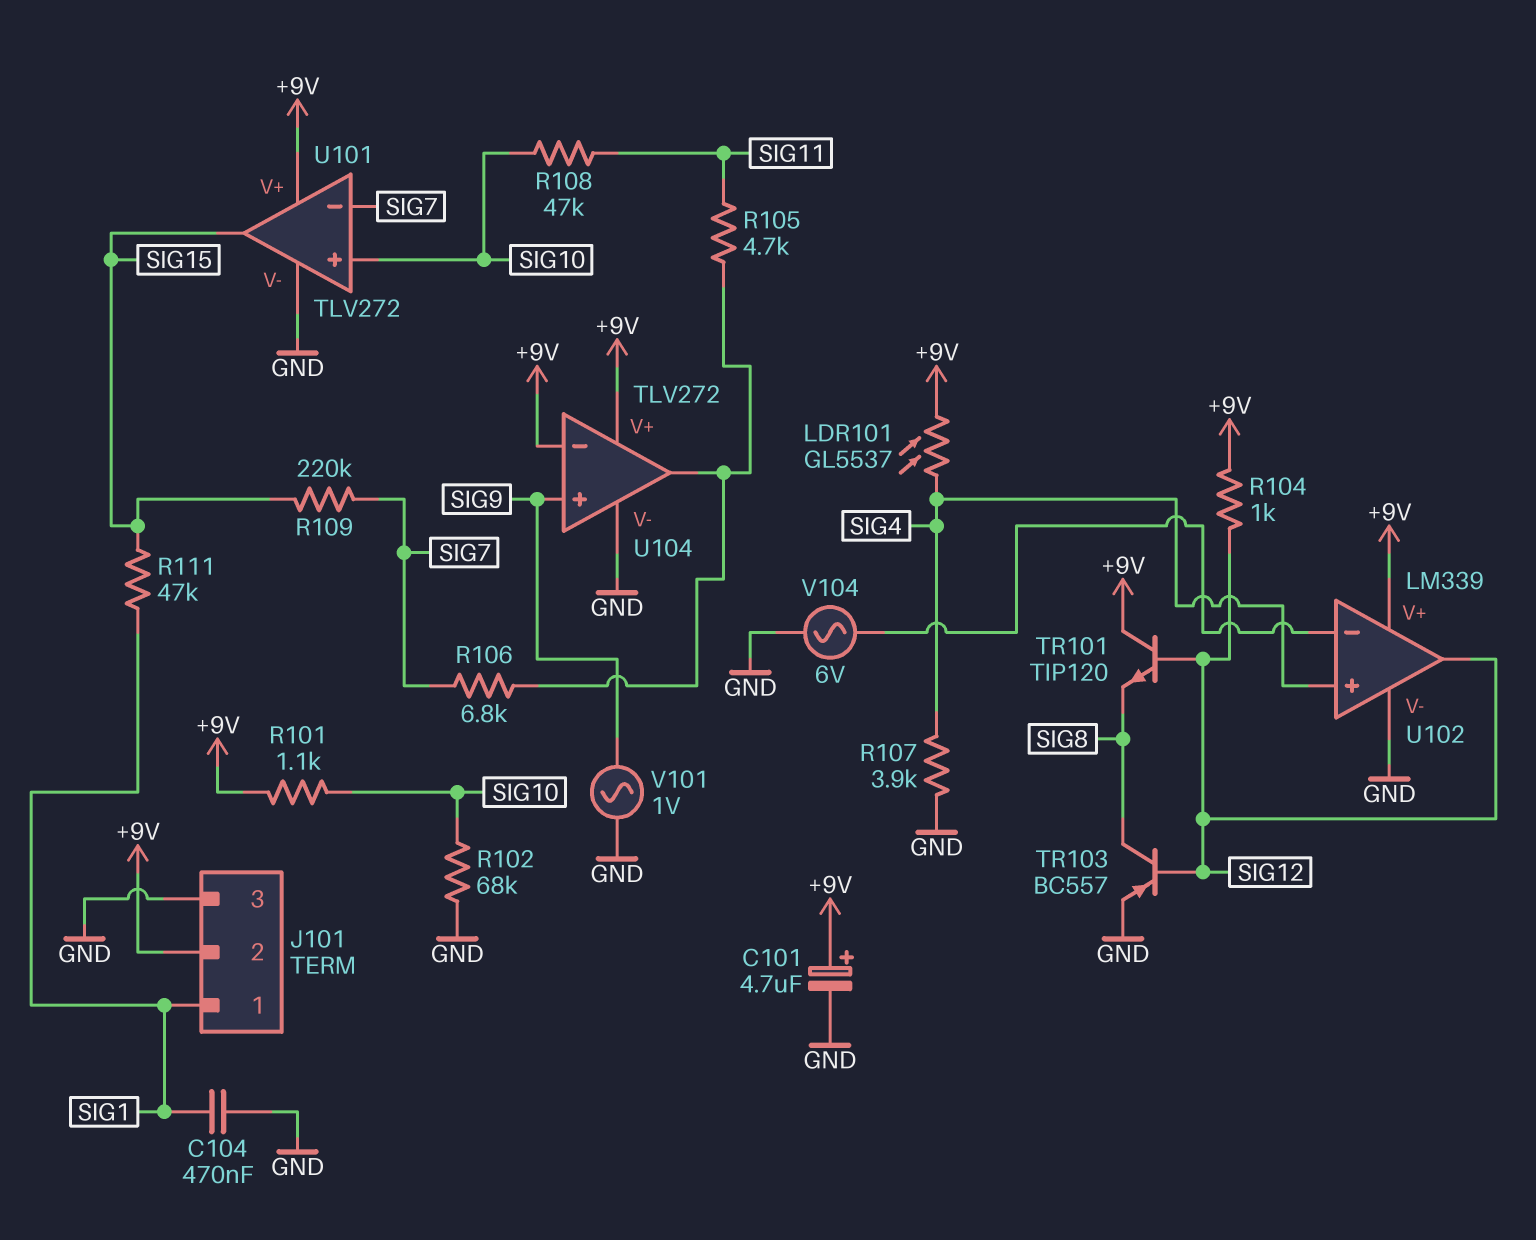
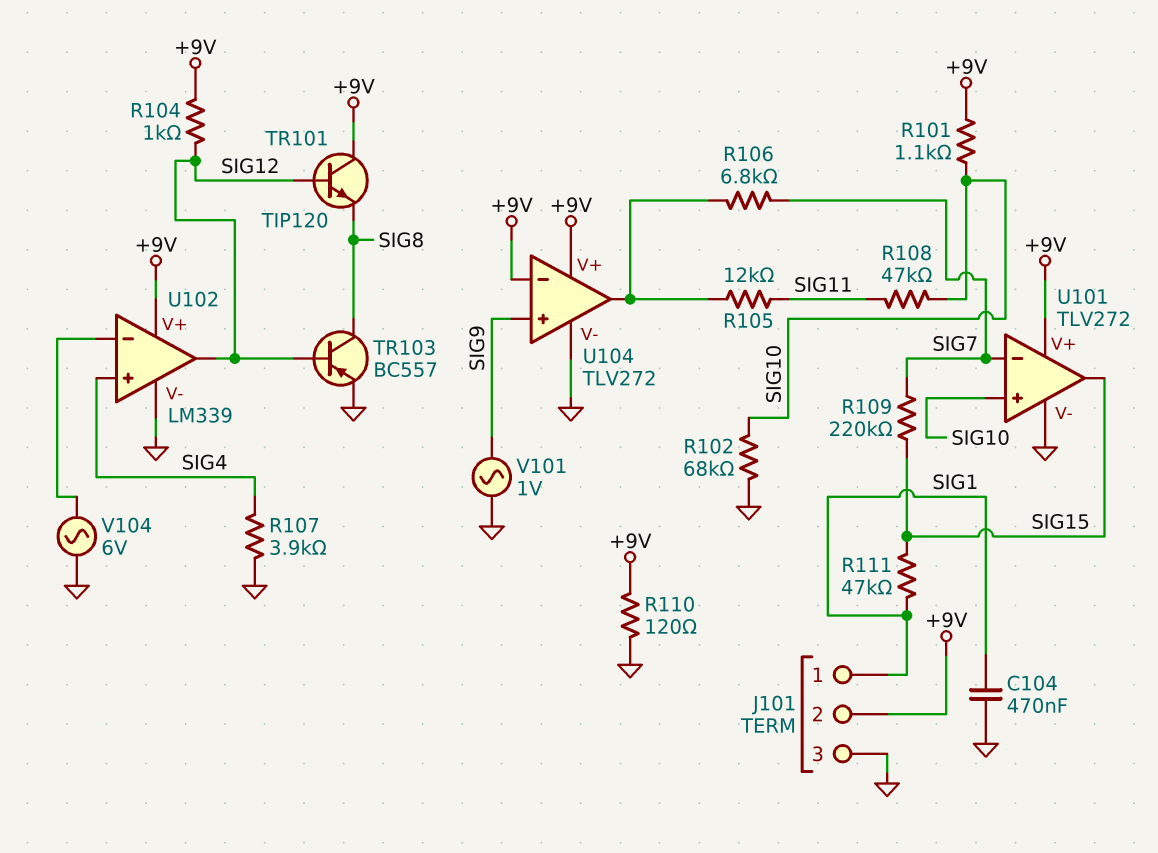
C101: 4.7uF (plus +9V, minus GND) -> none
LDR101: GL5537 (+9V, SIG4) -> none
R105: 4.7k (SIG11, U104/out) -> 12k (SIG11, U104/out)
R110: none -> 120 (+9V, GND)

